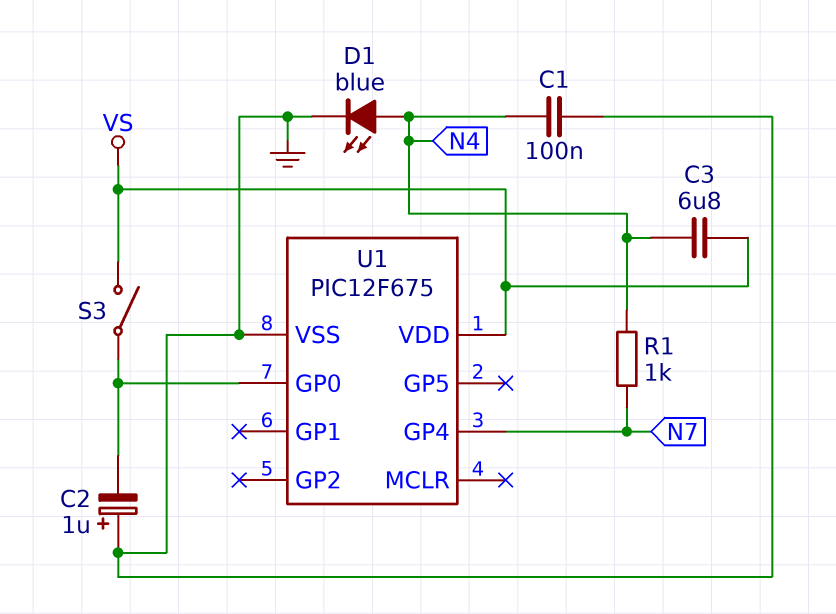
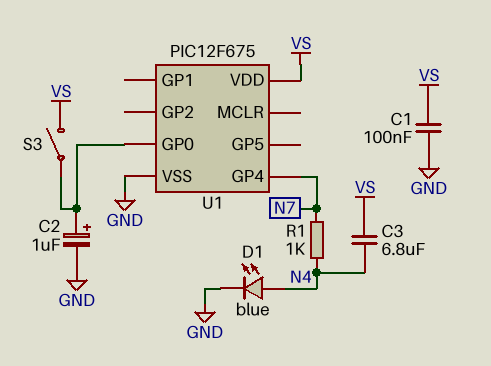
C1: 100nF (GND, N4) -> 100nF (GND, VS)
C2: 1uF (plus GND, minus U1/GP0) -> 1uF (plus U1/GP0, minus GND)

